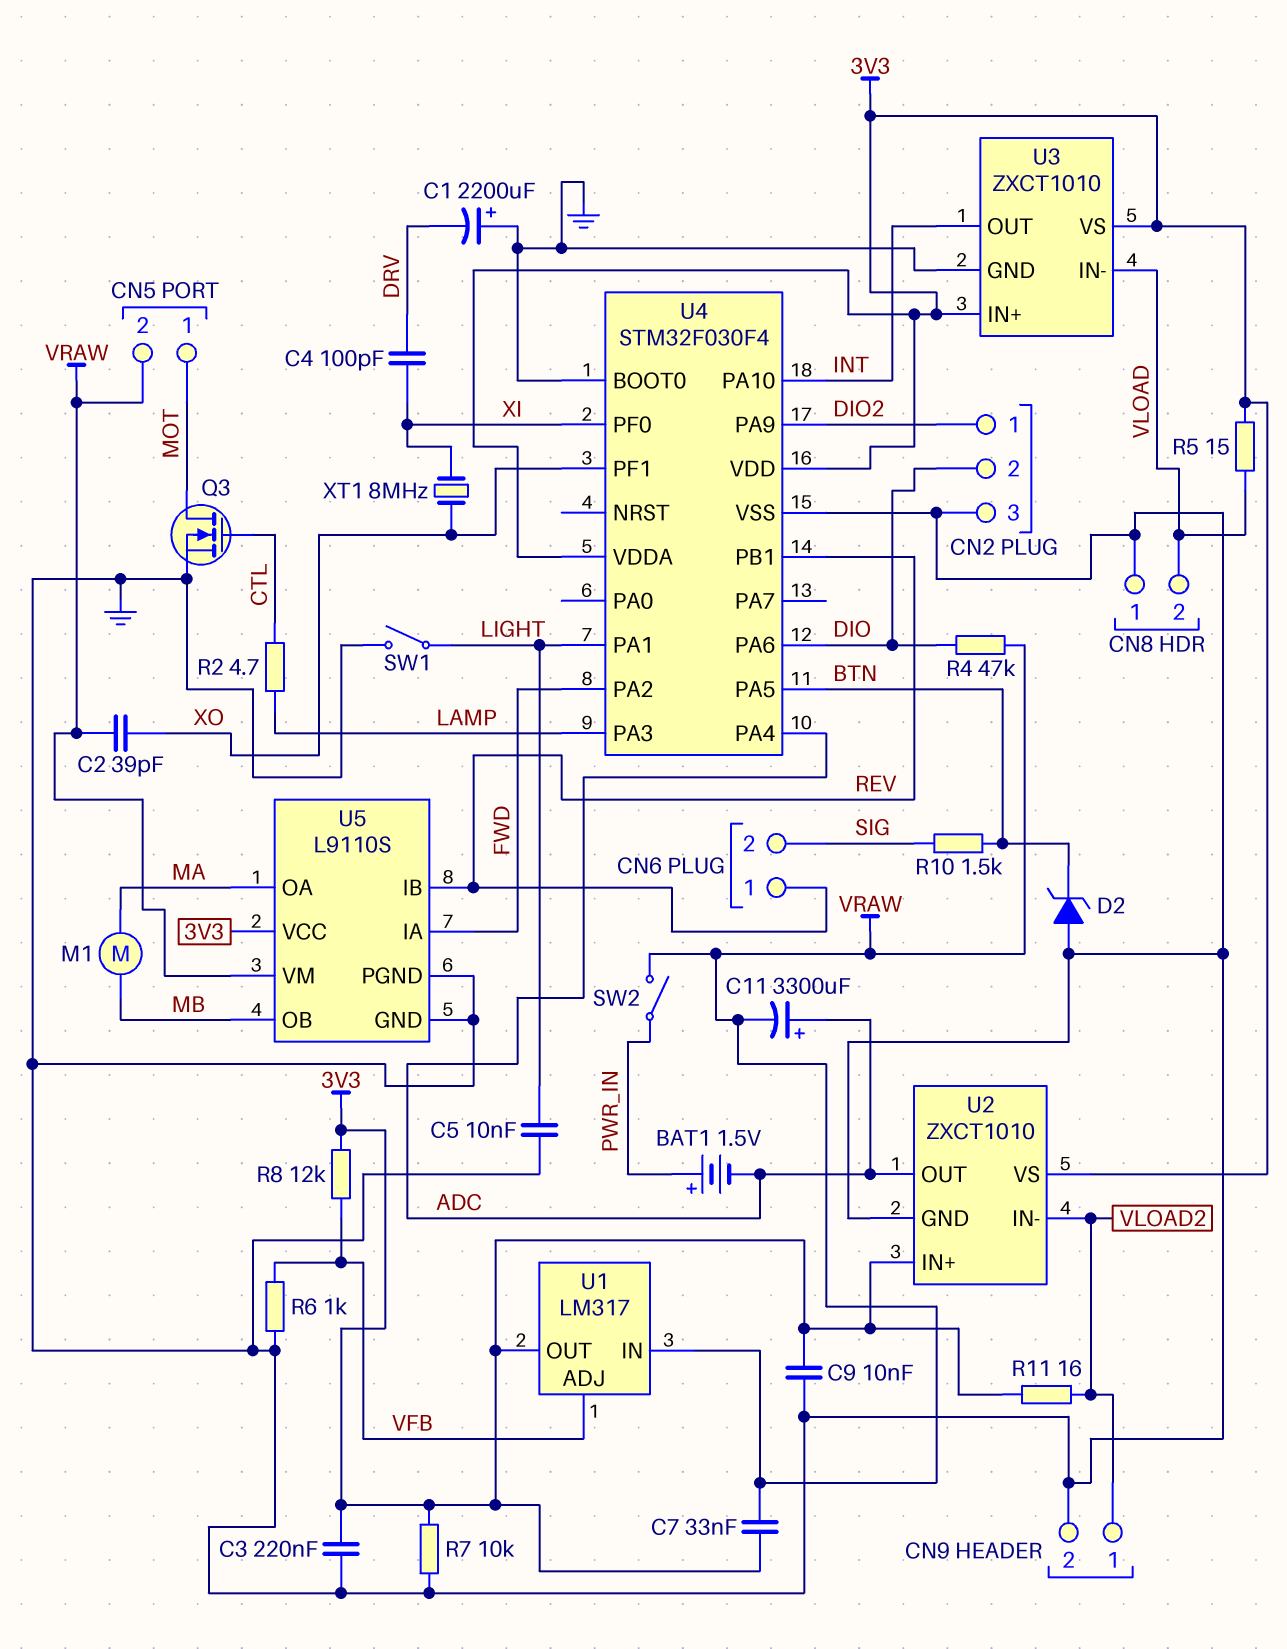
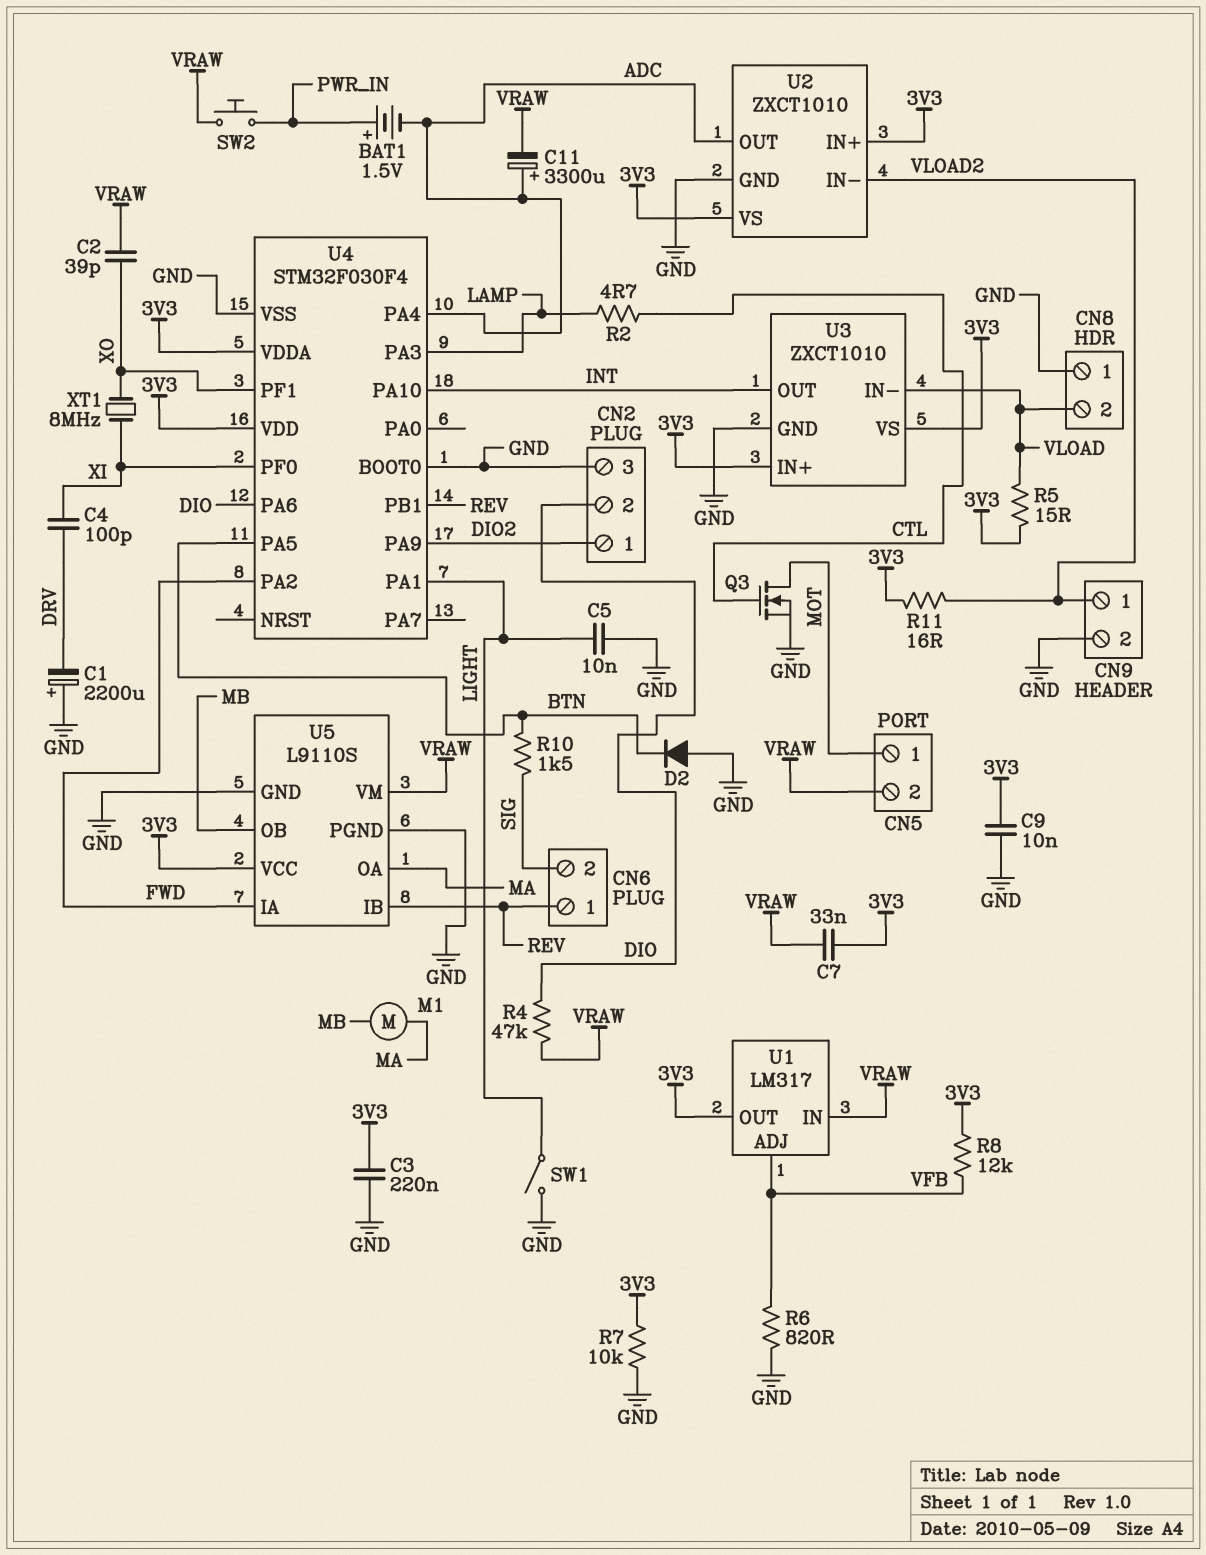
D2: zener (A GND, K BTN) -> diode (A GND, K BTN)
R6: 1k (GND, VFB) -> 820 (GND, VFB)
SW2: switch (PWR_IN, VRAW) -> button (PWR_IN, VRAW)

